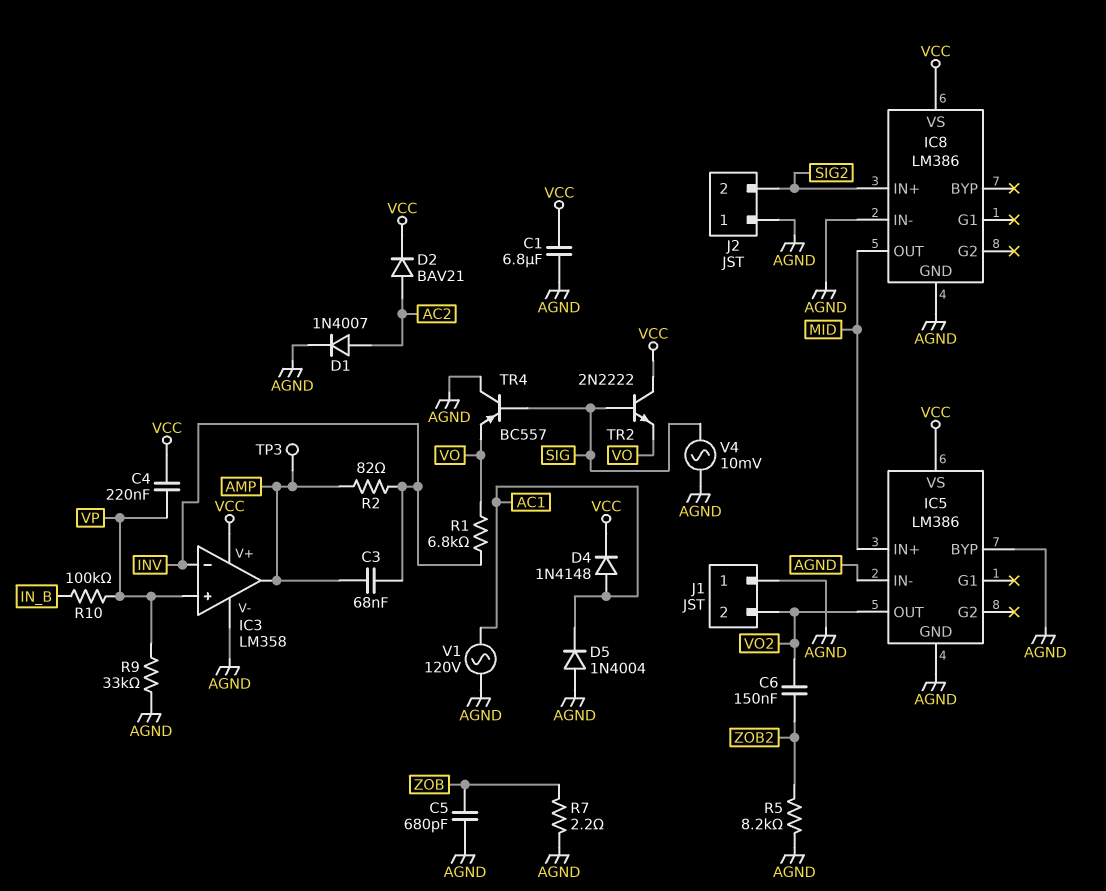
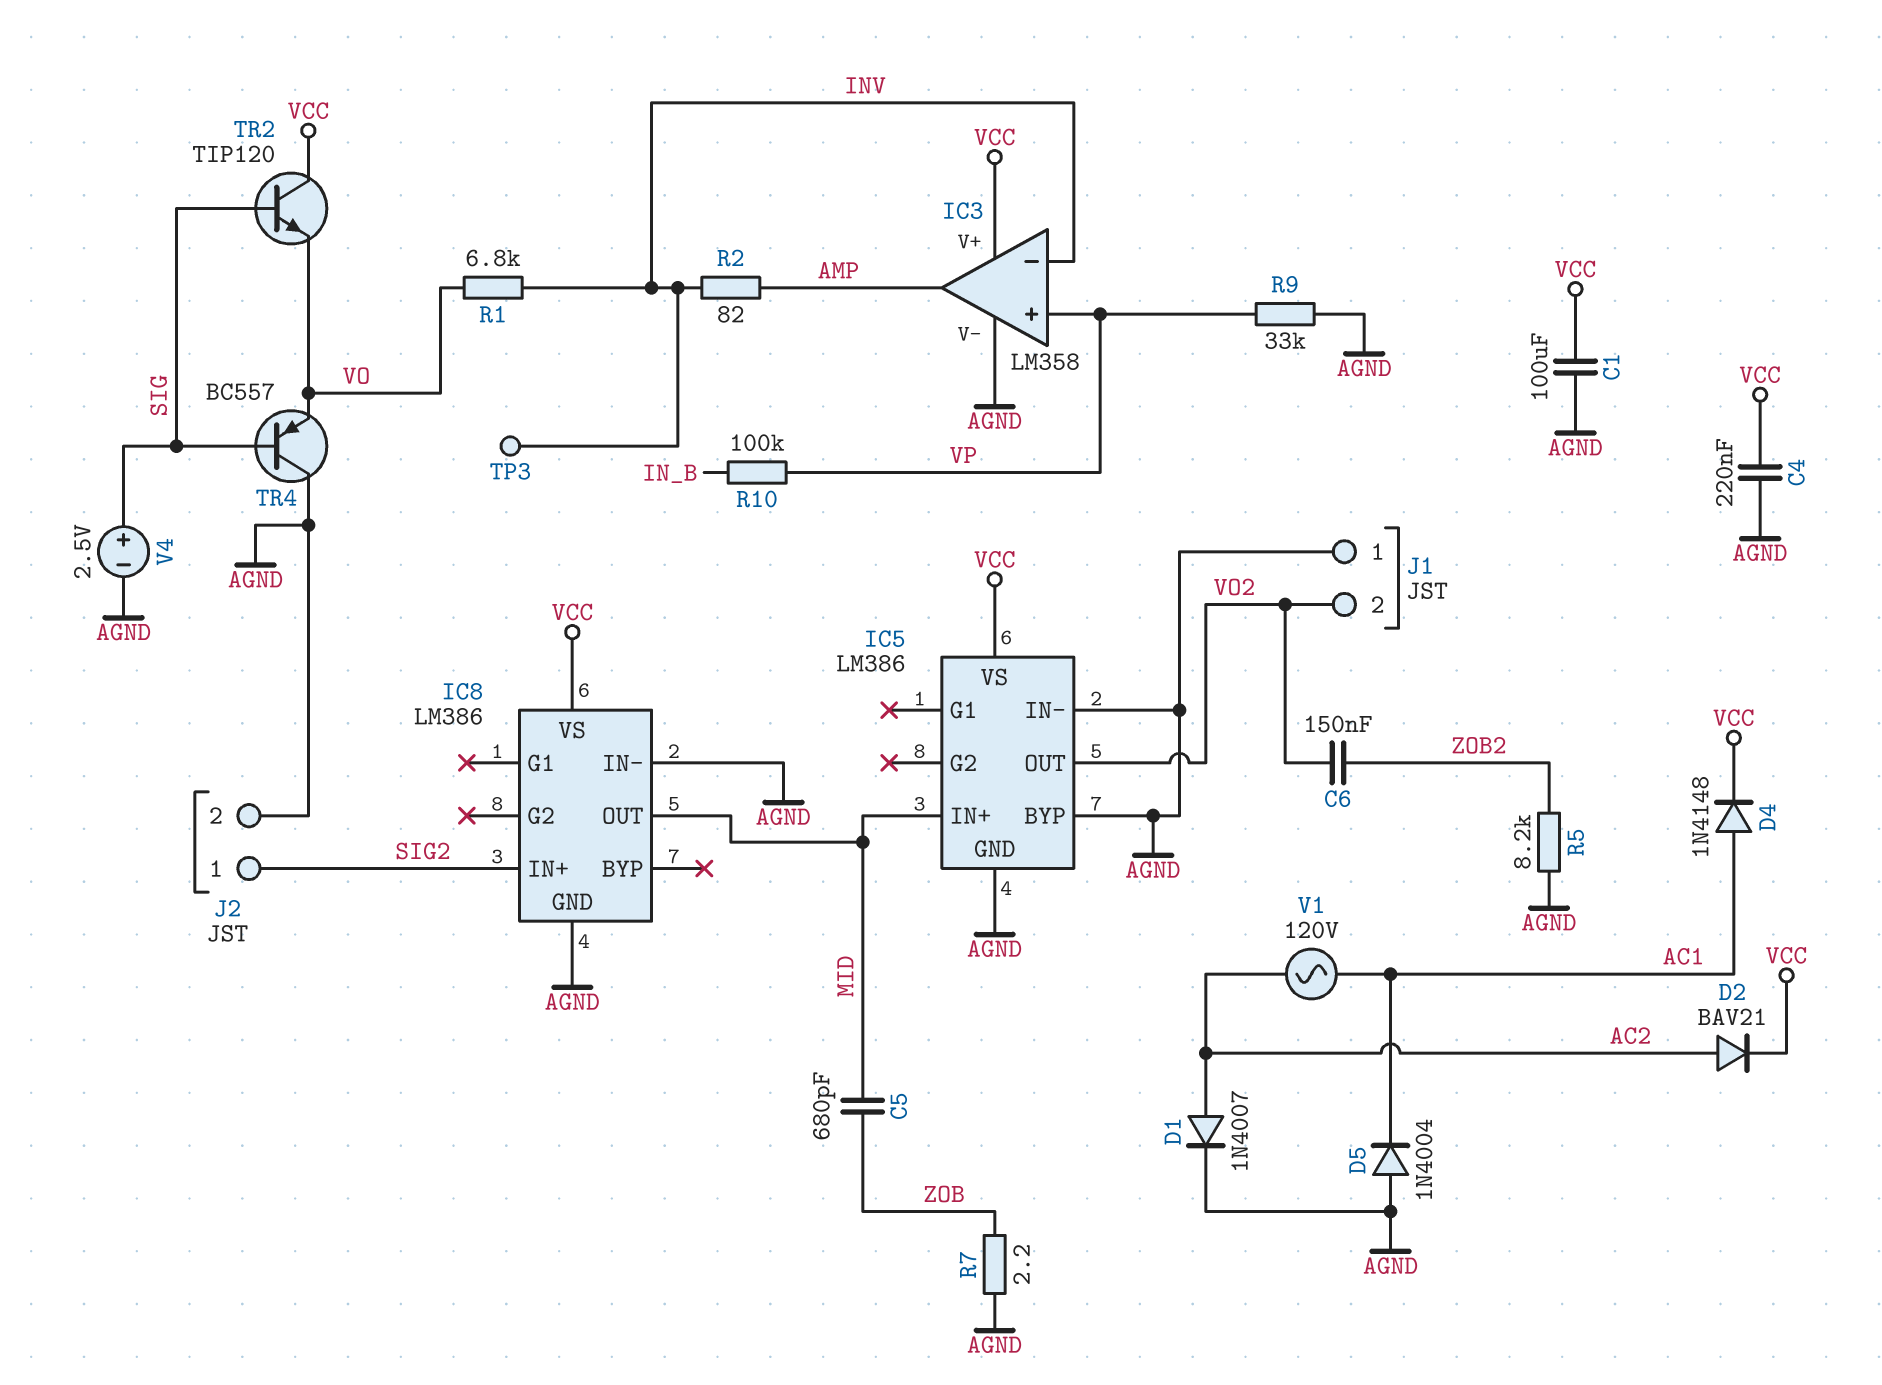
C1: 6.8uF (AGND, VCC) -> 100uF (AGND, VCC)
C3: 68nF (AMP, INV) -> none
C4: 220nF (VCC, VP) -> 220nF (AGND, VCC)
C5: 680pF (AGND, ZOB) -> 680pF (MID, ZOB)
J2 pin 1: AGND -> SIG2
J2 pin 2: SIG2 -> AGND
TP3: test point (AMP) -> test point (INV)
TR2: NPN 2N2222 (B SIG, C VCC, E VO) -> NPN TIP120 (B SIG, C VCC, E VO)
V1: AC 120V (AC1, AGND) -> AC 120V (AC1, AC2)
V4: AC 10mV (AGND, SIG) -> 2.5V (plus SIG, minus AGND)

